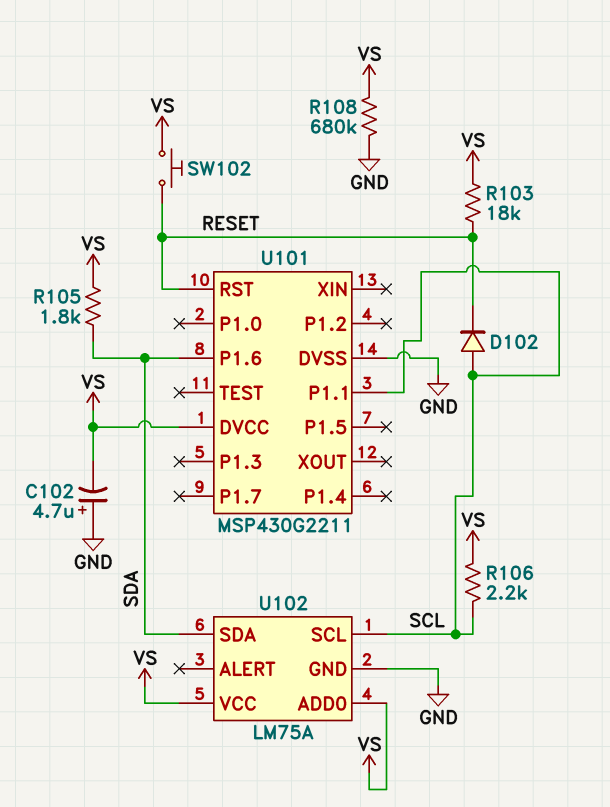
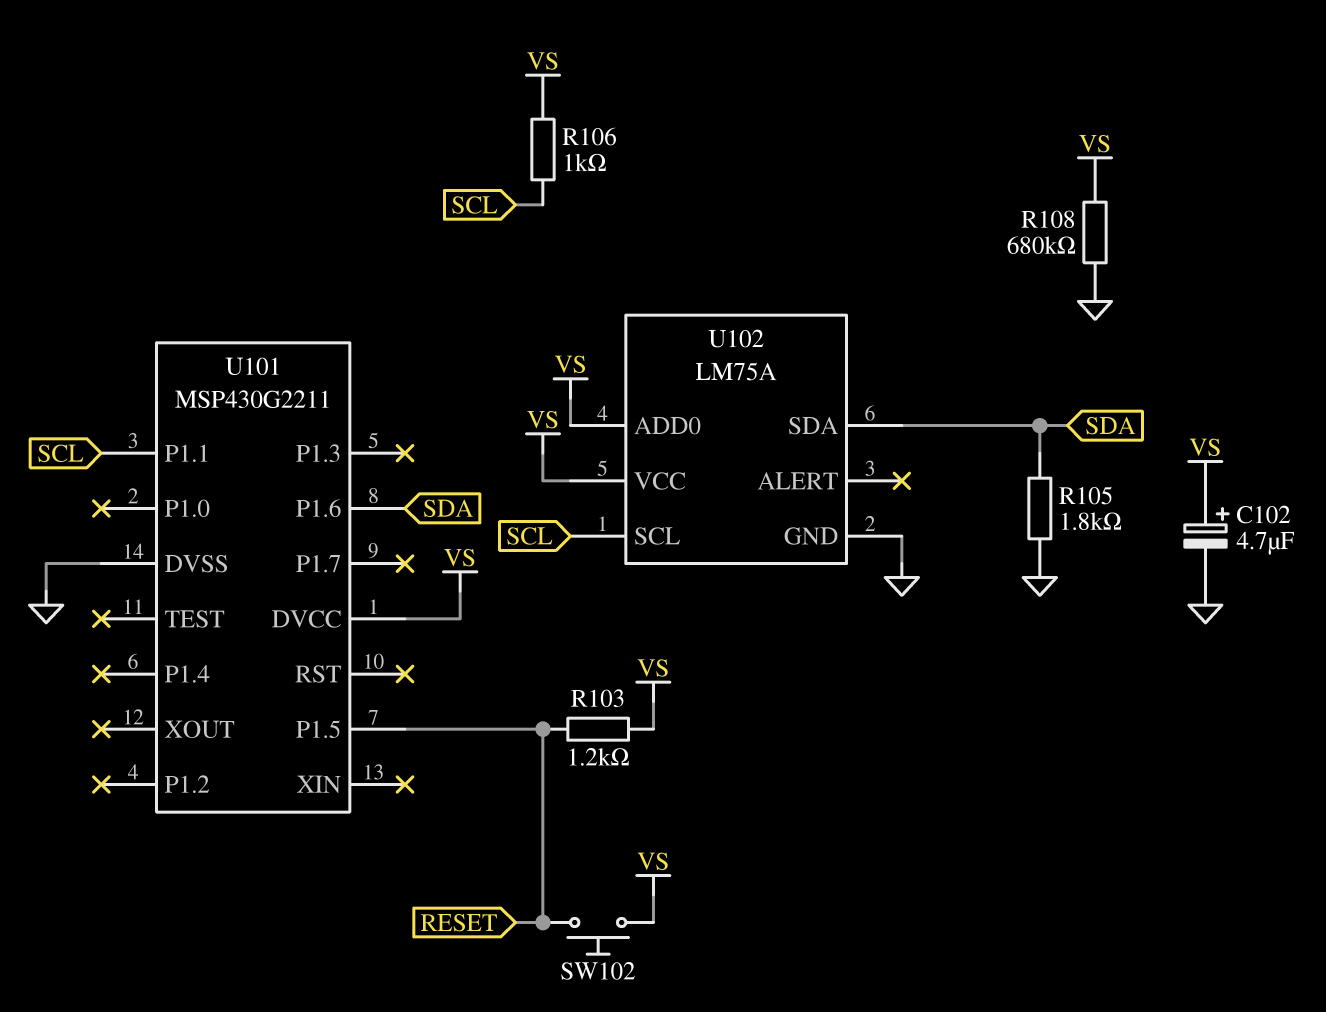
C102: 4.7uF (plus GND, minus VS) -> 4.7uF (plus VS, minus GND)
D102: diode (A SCL, K RESET) -> none
R103: 18k (RESET, VS) -> 1.2k (RESET, VS)
R105: 1.8k (SDA, VS) -> 1.8k (GND, SDA)
R106: 2.2k (SCL, VS) -> 1k (SCL, VS)
U101 pin P1.5: none -> RESET
U101 pin RST: RESET -> none

